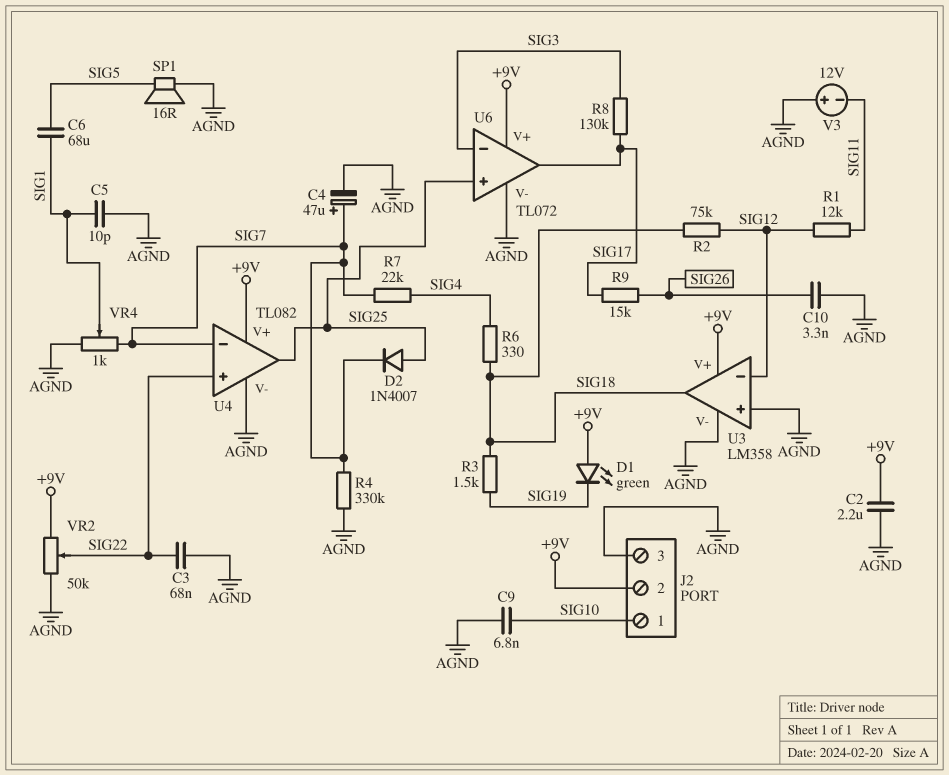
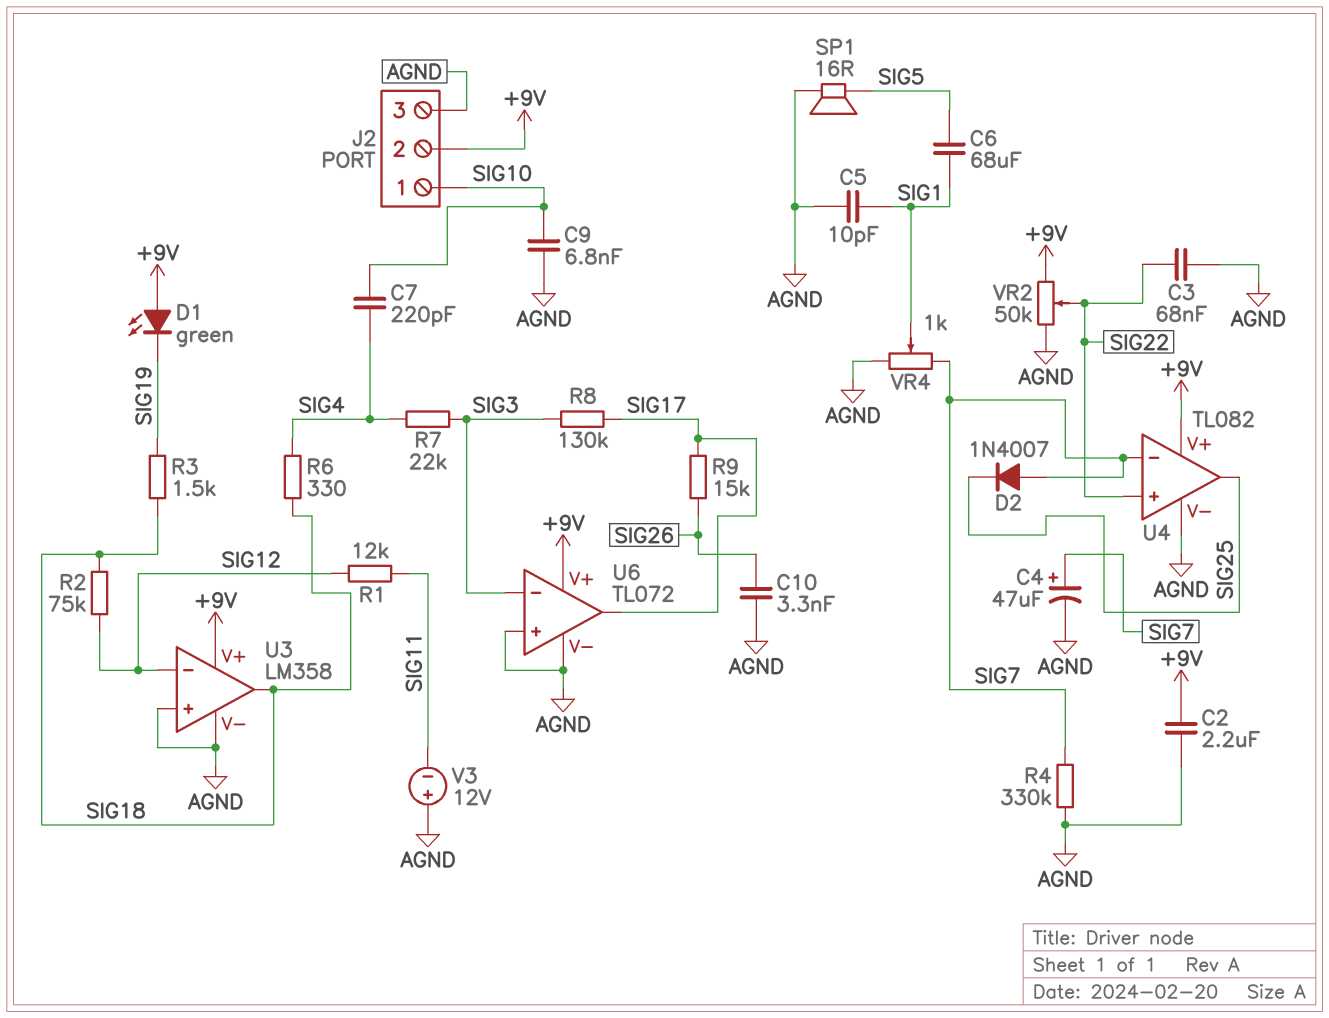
C7: none -> 220pF (SIG4, SIG10)
D2: diode 1N4007 (A SIG25, K SIG7) -> diode 1N4007 (A SIG7, K SIG25)
R7: 22k (SIG4, SIG7) -> 22k (SIG3, SIG4)
U6 pin in+: SIG25 -> AGND

